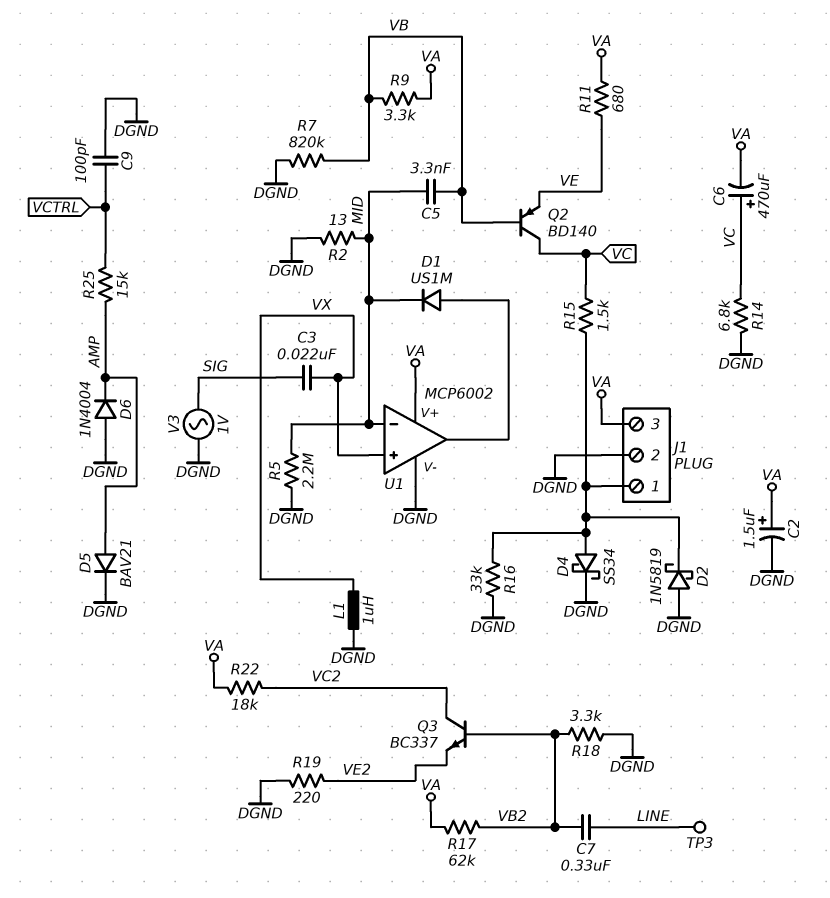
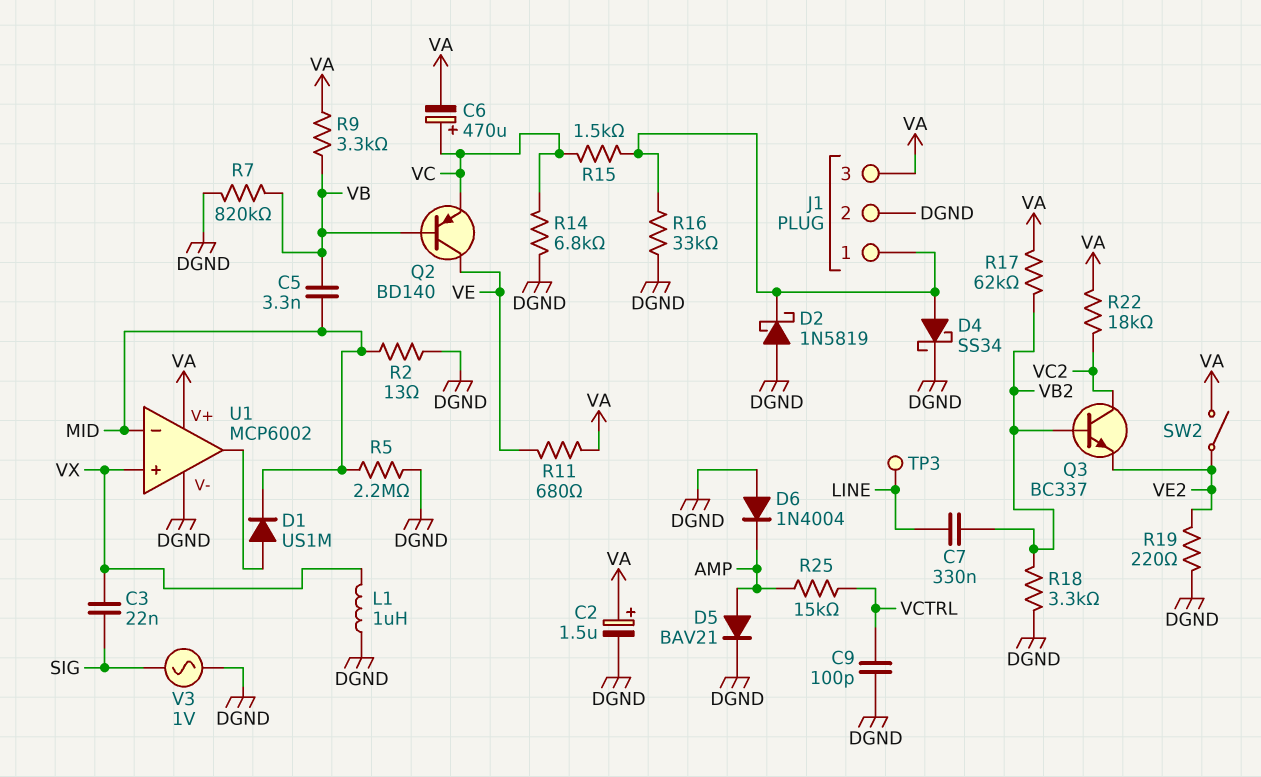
Q2: PNP BD140 (B VB, C VC, E VE) -> PNP BD140 (B VB, C VE, E VC)
SW2: none -> switch (VA, VE2)

